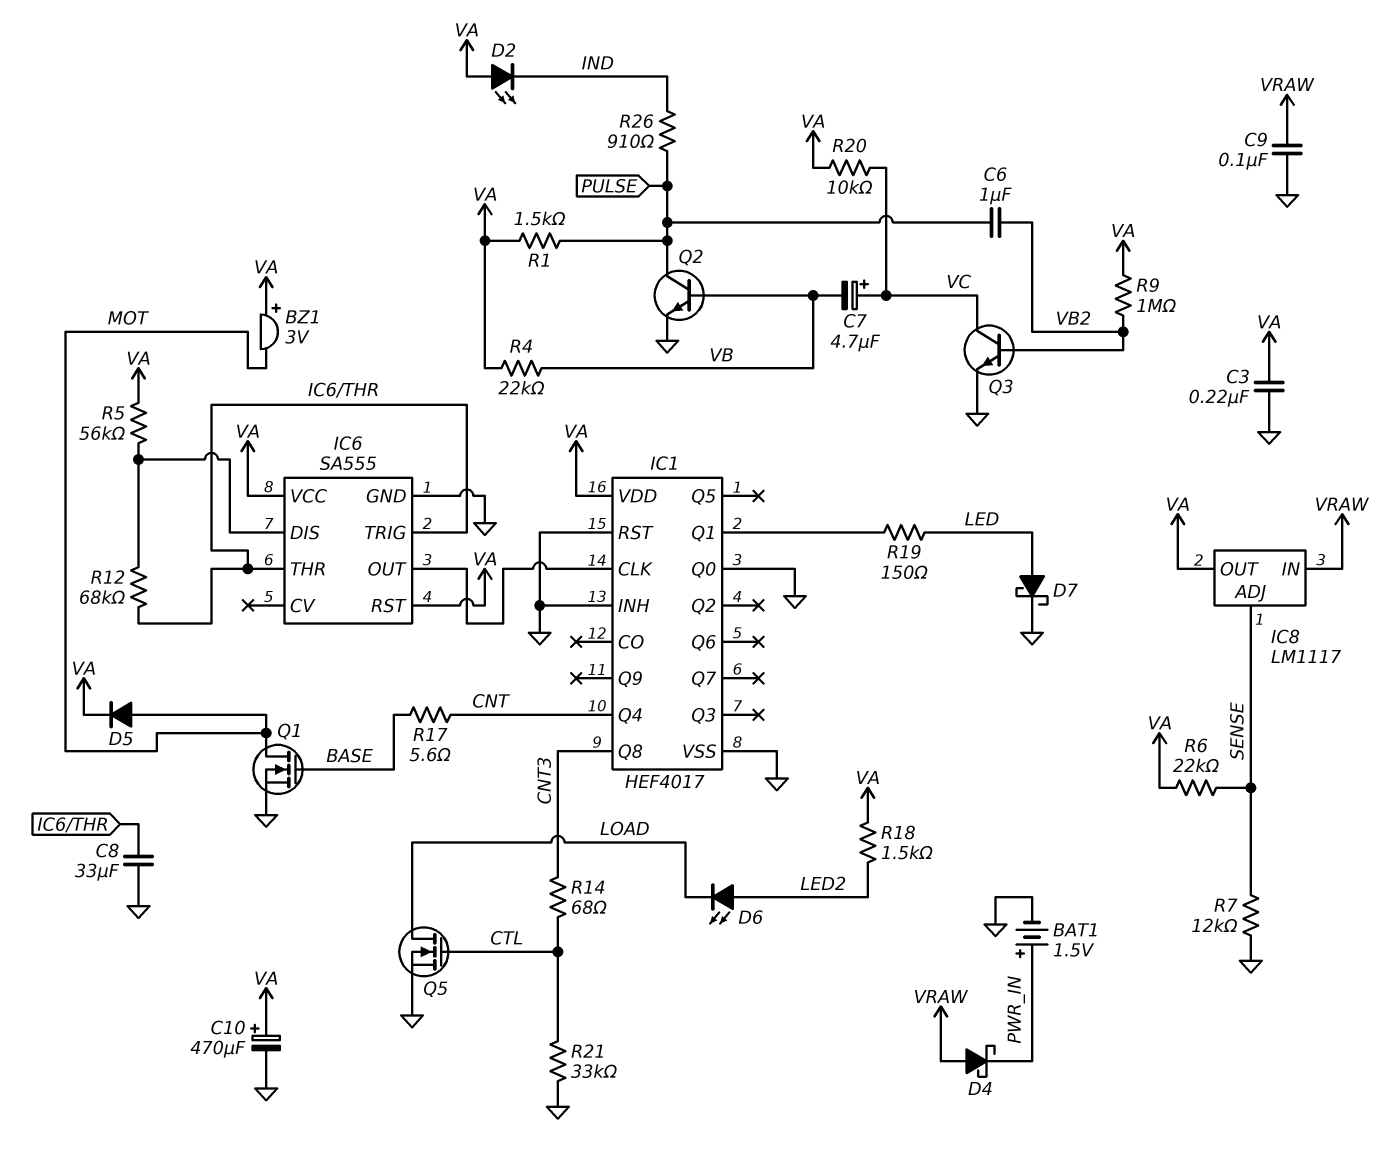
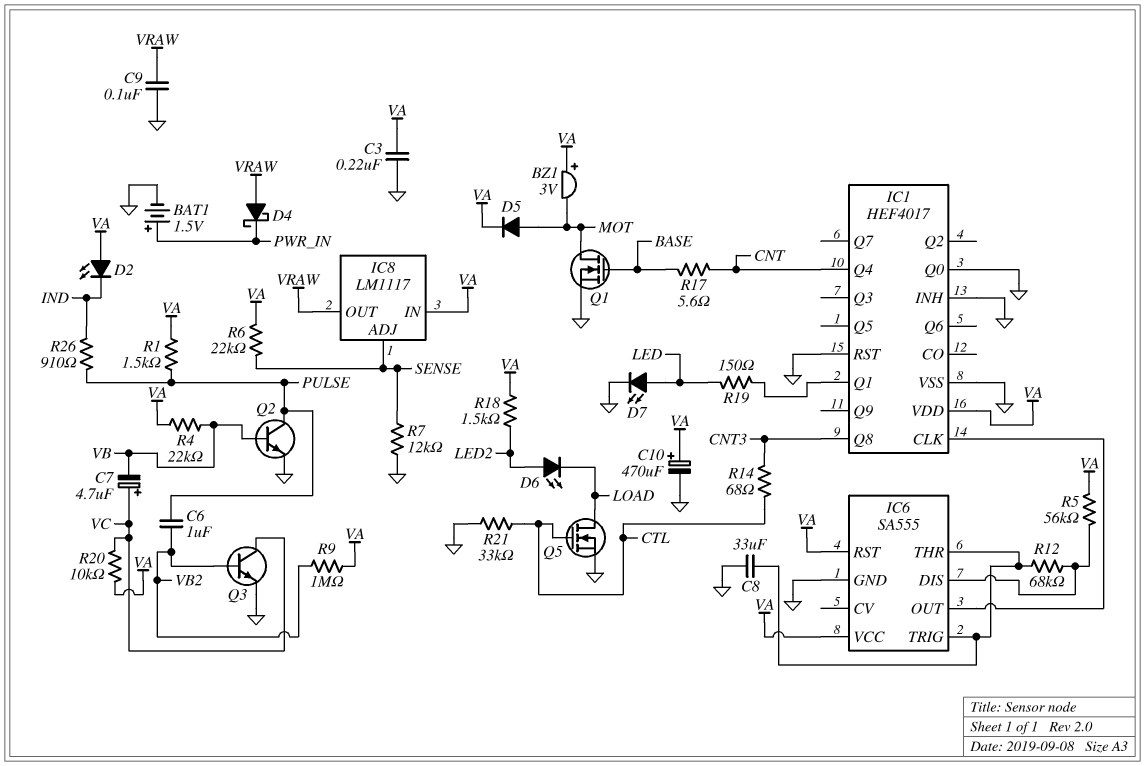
D7: schottky (A LED, K GND) -> LED (A LED, K GND)
IC8 pin IN: VRAW -> VA
IC8 pin OUT: VA -> VRAW

